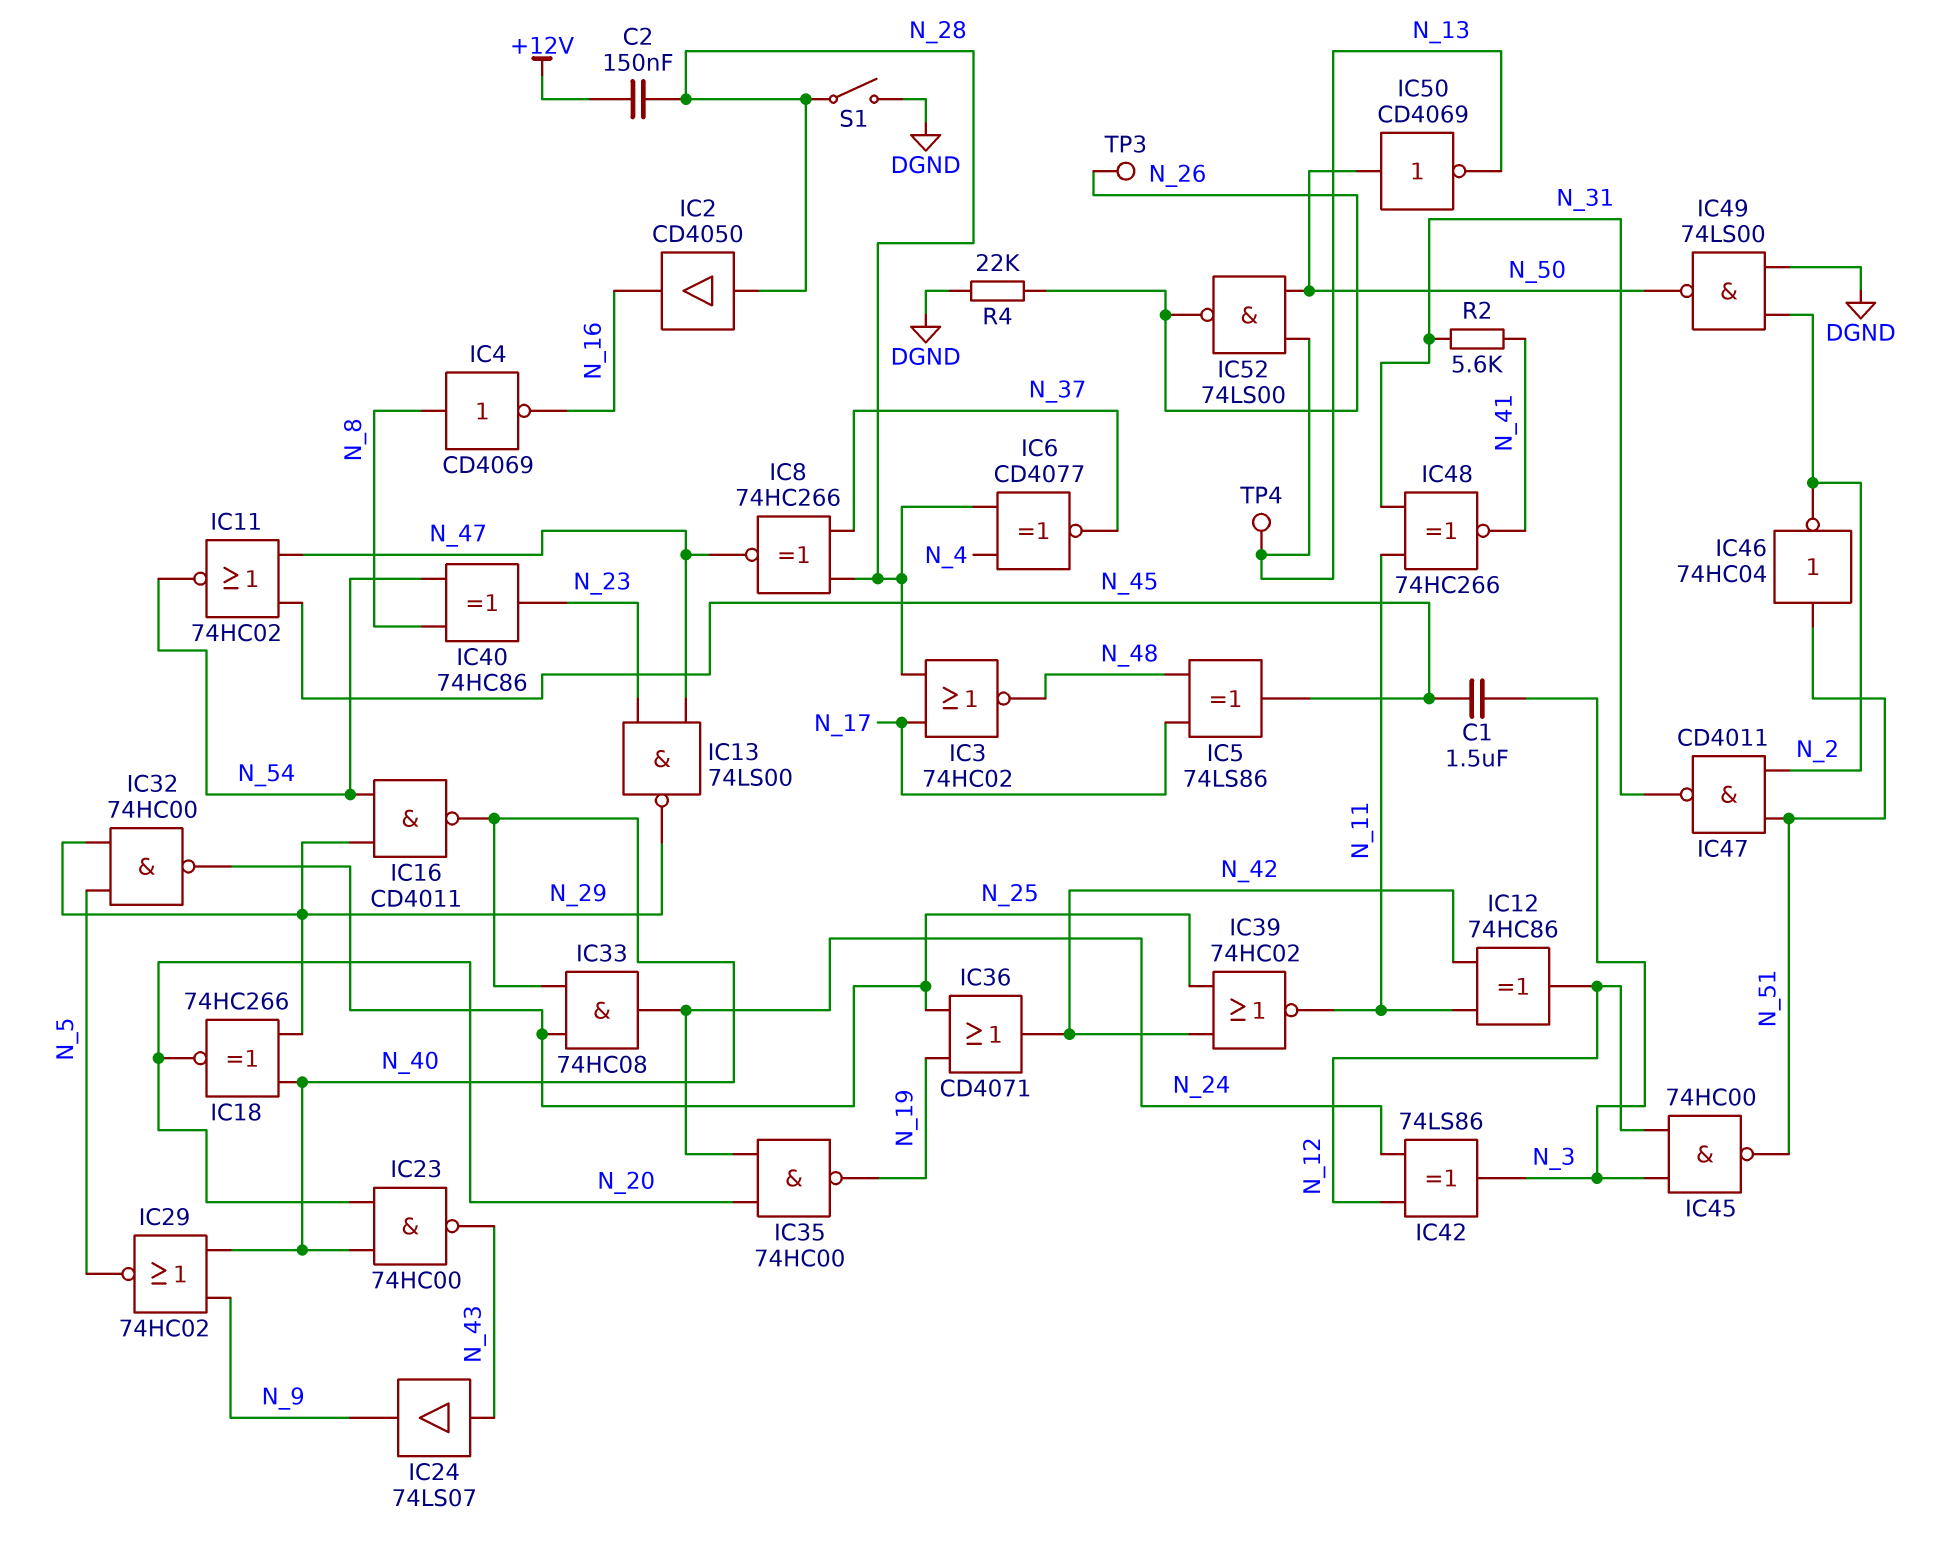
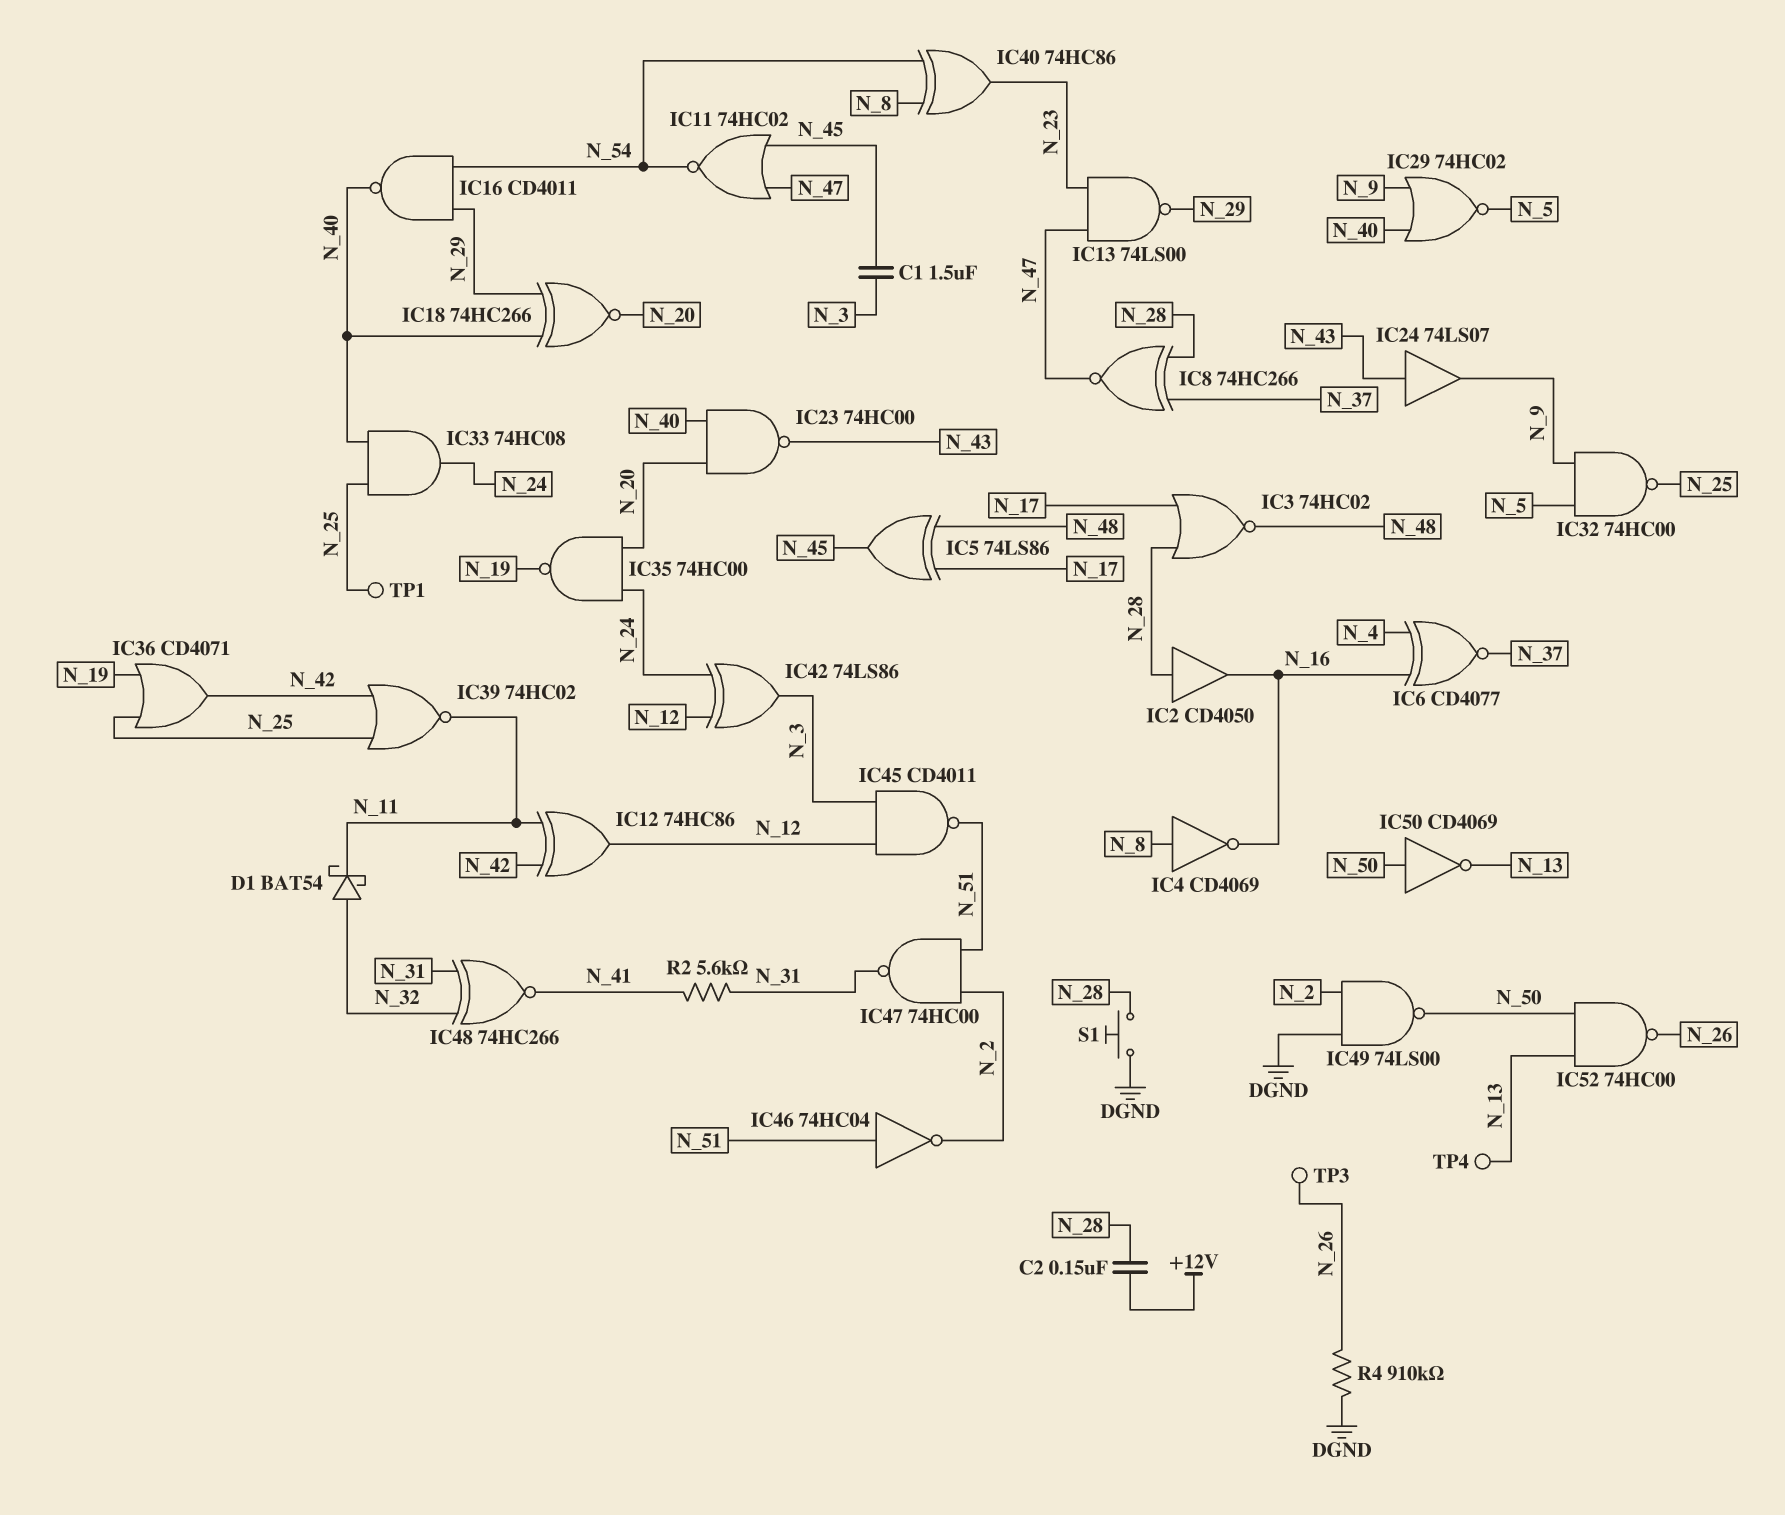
D1: none -> schottky BAT54 (A N_32, K N_11)
IC6: XNOR CD4077 (in N_4, in N_28, out N_37) -> XNOR CD4077 (in N_4, in N_16, out N_37)
IC32: NAND 74HC00 (in N_5, in N_29, out N_25) -> NAND 74HC00 (in N_5, in N_9, out N_25)
IC45: NAND 74HC00 (in N_3, in N_12, out N_51) -> NAND CD4011 (in N_3, in N_12, out N_51)
IC47: NAND CD4011 (in N_2, in N_51, out N_31) -> NAND 74HC00 (in N_2, in N_51, out N_31)
IC48: XNOR 74HC266 (in N_11, in N_31, out N_41) -> XNOR 74HC266 (in N_31, in N_32, out N_41)
IC52: NAND 74LS00 (in N_13, in N_50, out N_26) -> NAND 74HC00 (in N_13, in N_50, out N_26)
R4: 22k (DGND, N_26) -> 910k (DGND, N_26)
S1: switch (DGND, N_28) -> button (DGND, N_28)
TP1: none -> test point (N_25)

